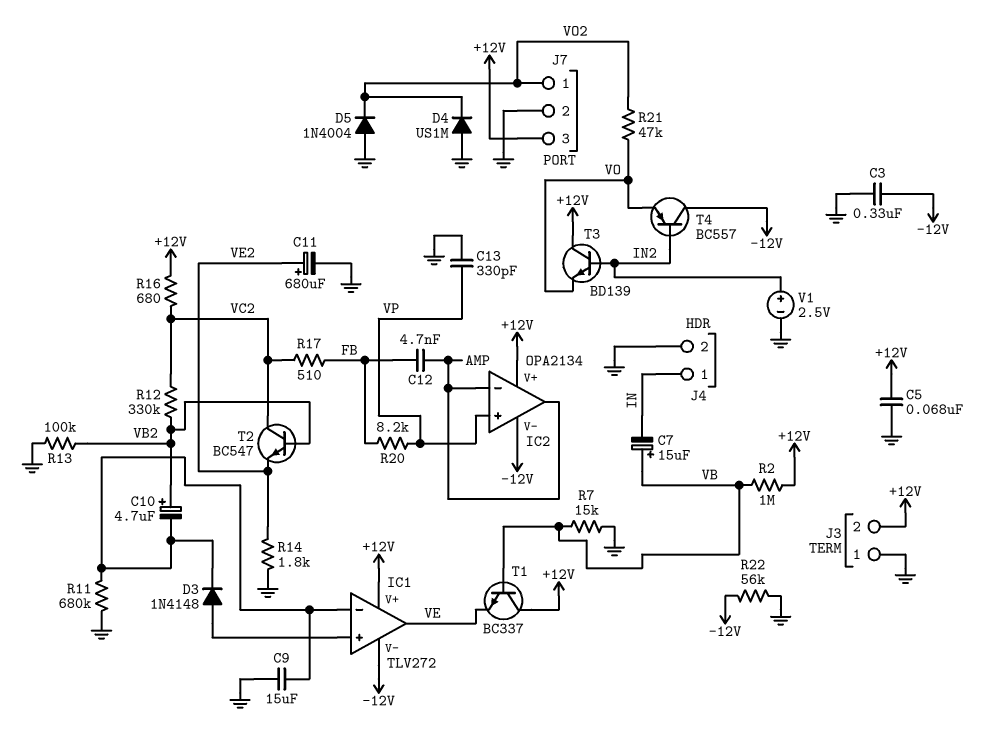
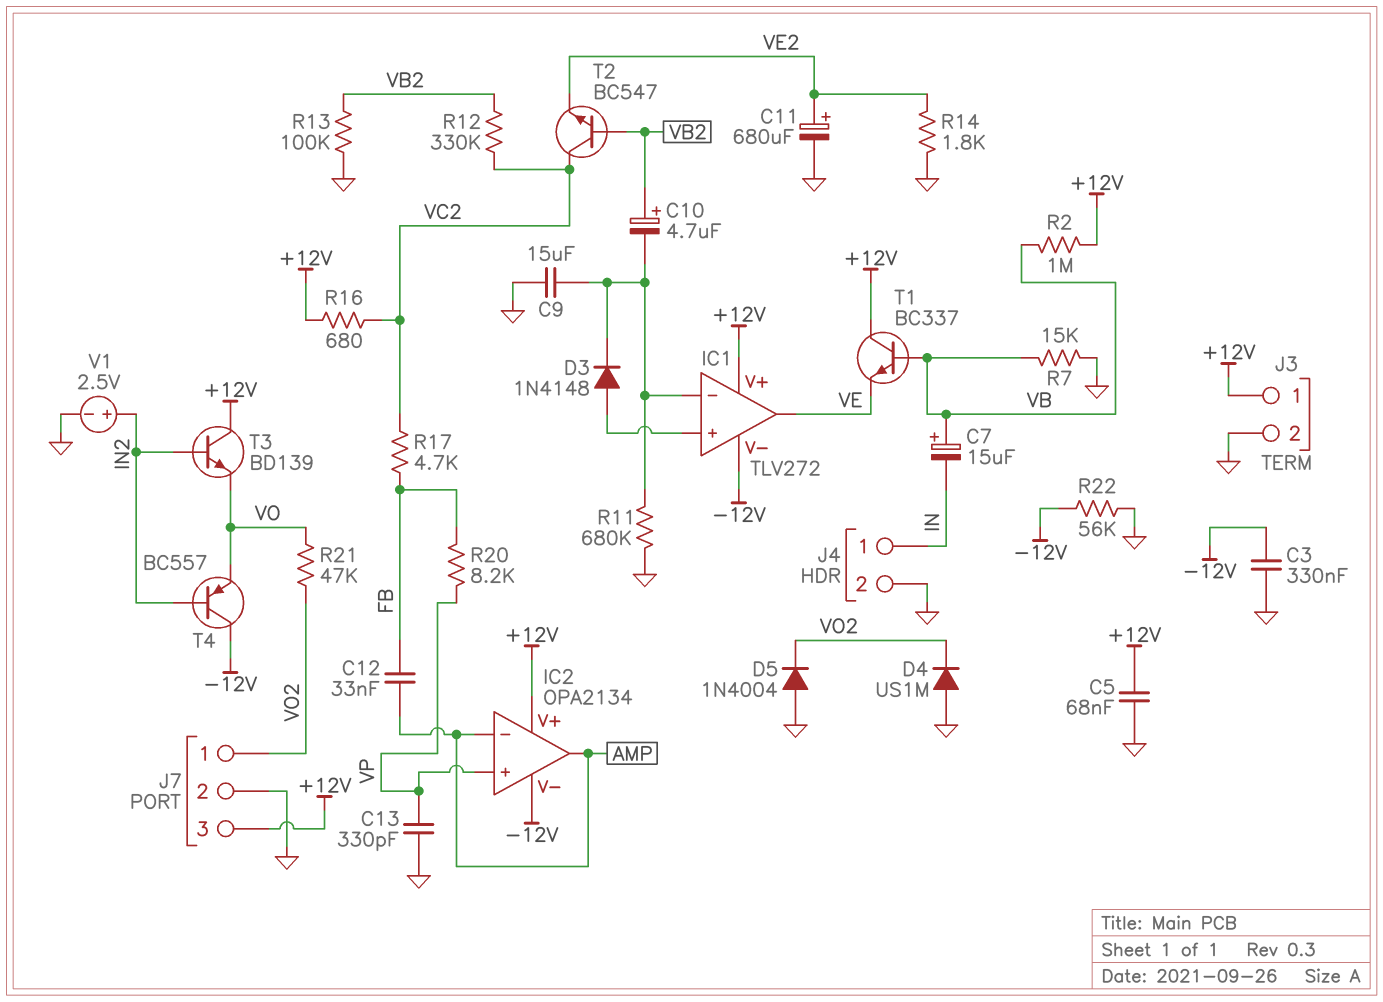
C12: 4.7nF (AMP, FB) -> 33nF (AMP, FB)
J3 pin 1: GND -> +12V
J3 pin 2: +12V -> GND
R17: 510 (FB, VC2) -> 4.7k (FB, VC2)

